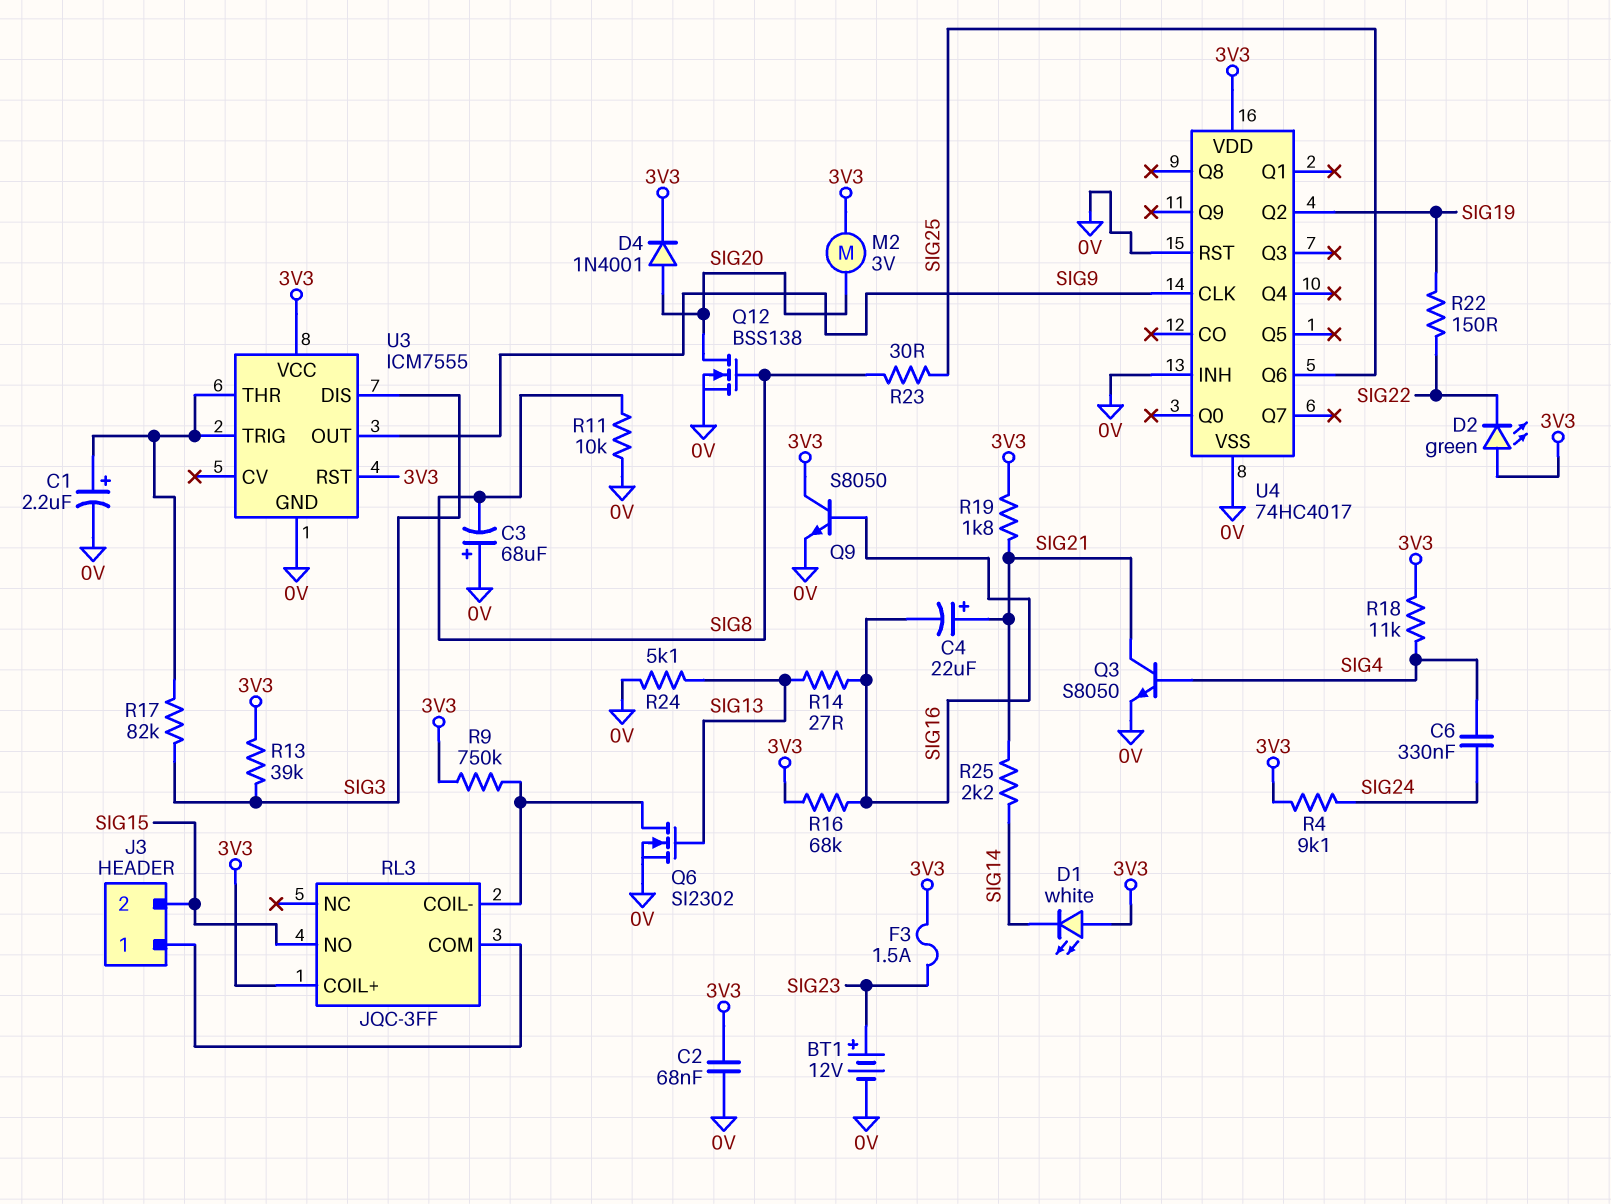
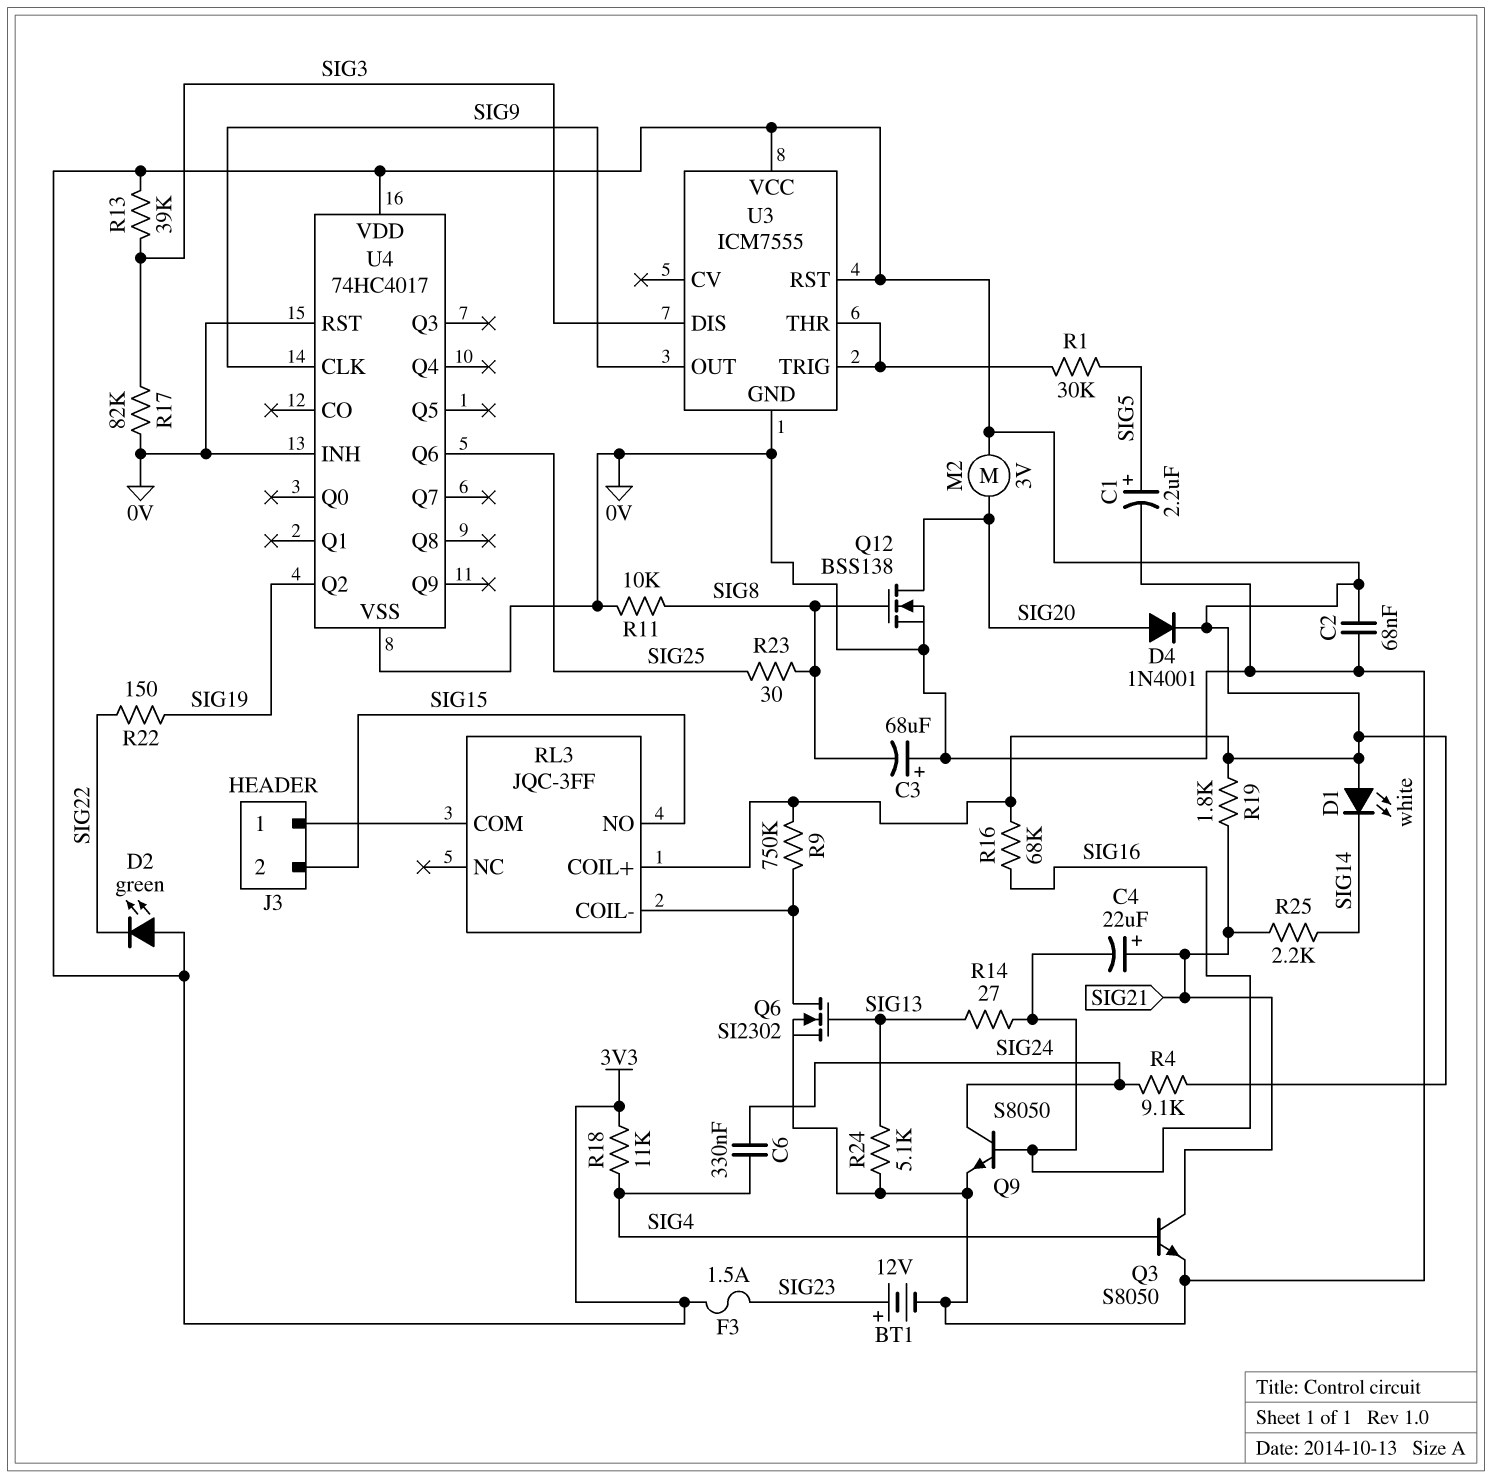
C1: 2.2uF (plus U3/THR, minus 0V) -> 2.2uF (plus SIG5, minus 0V)
Q9: NPN S8050 (B SIG16, C 3V3, E 0V) -> NPN S8050 (B SIG16, C SIG24, E 0V)
R1: none -> 30k (SIG5, U3/THR)
R17: 82k (SIG3, U3/THR) -> 82k (0V, SIG3)

